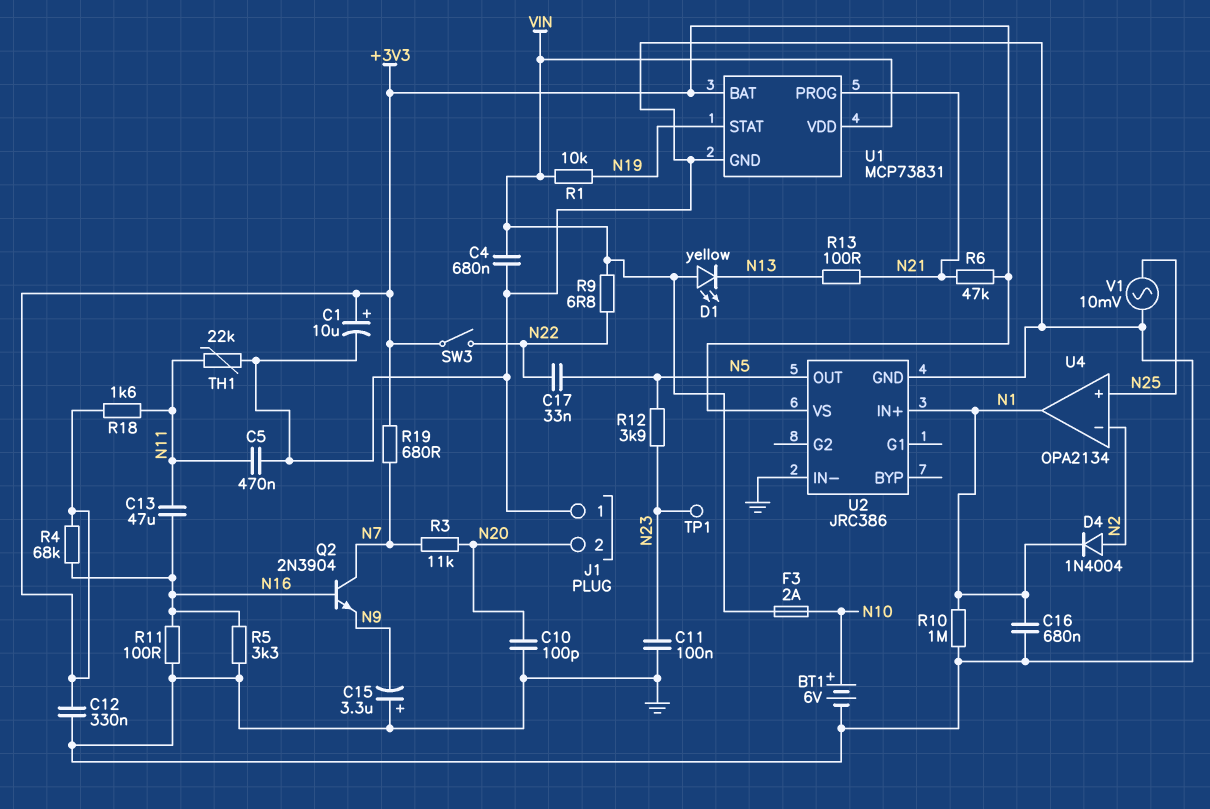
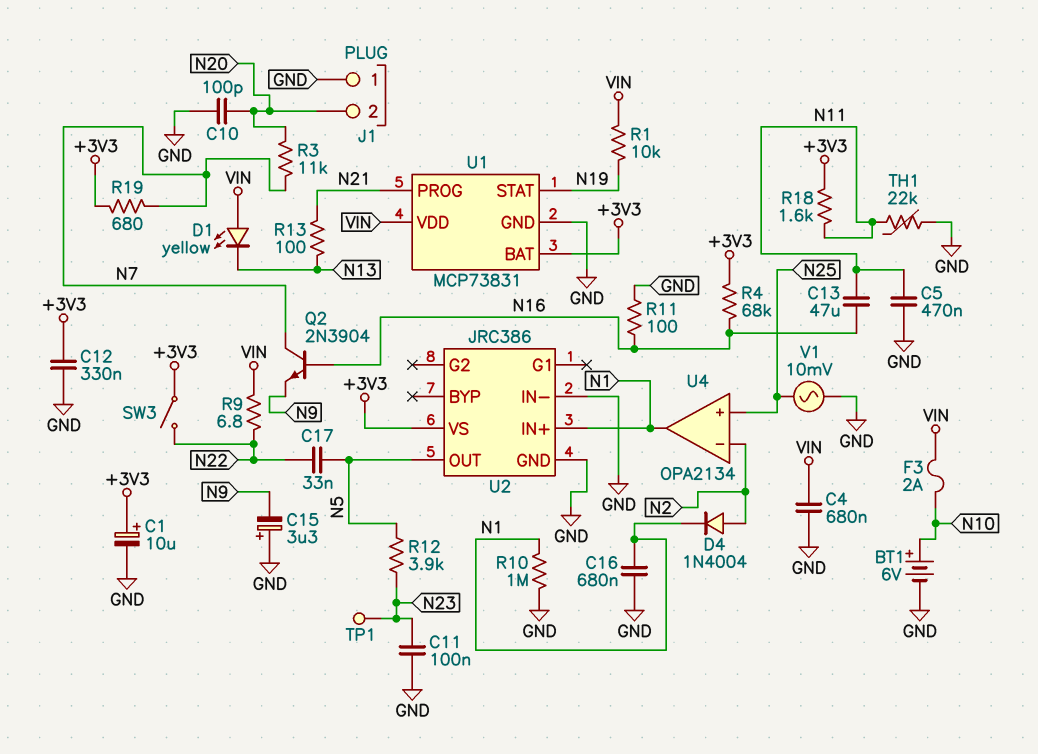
R5: 3.3k (GND, N16) -> none
R6: 47k (+3V3, N21) -> none

